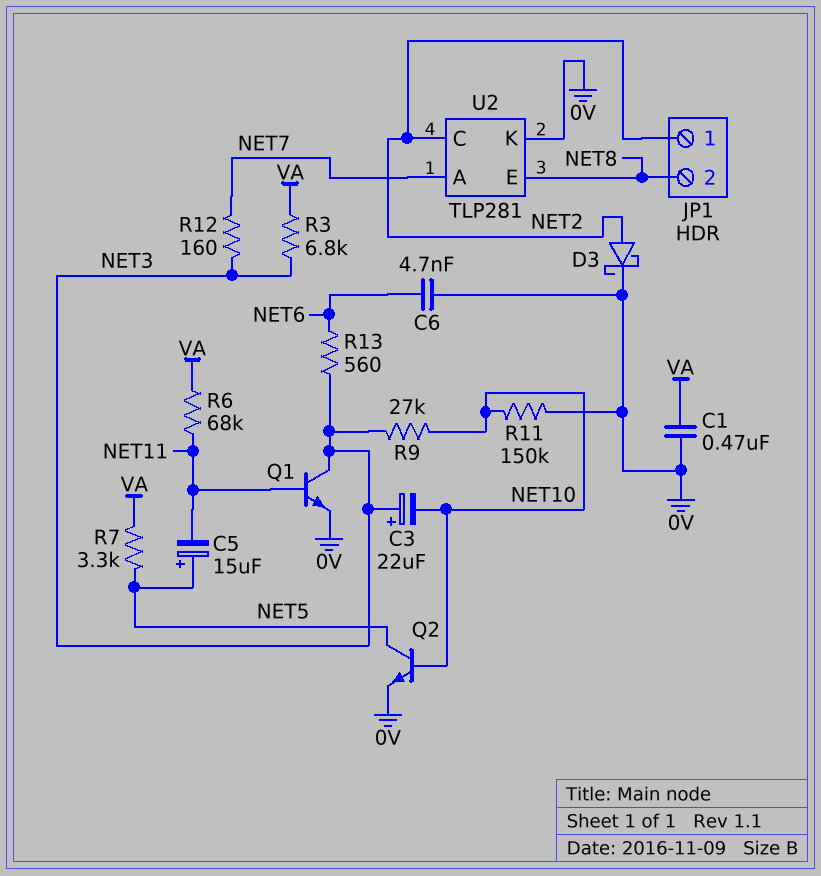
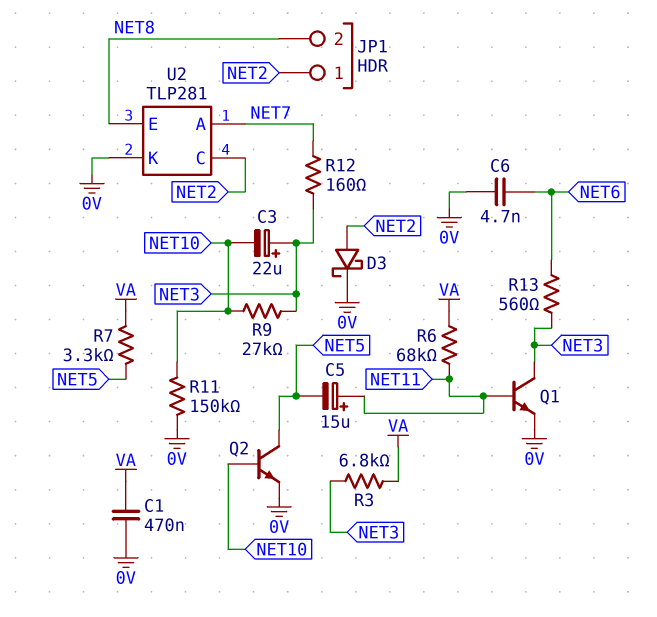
C5: 15uF (plus NET5, minus NET11) -> 15uF (plus NET11, minus NET5)

